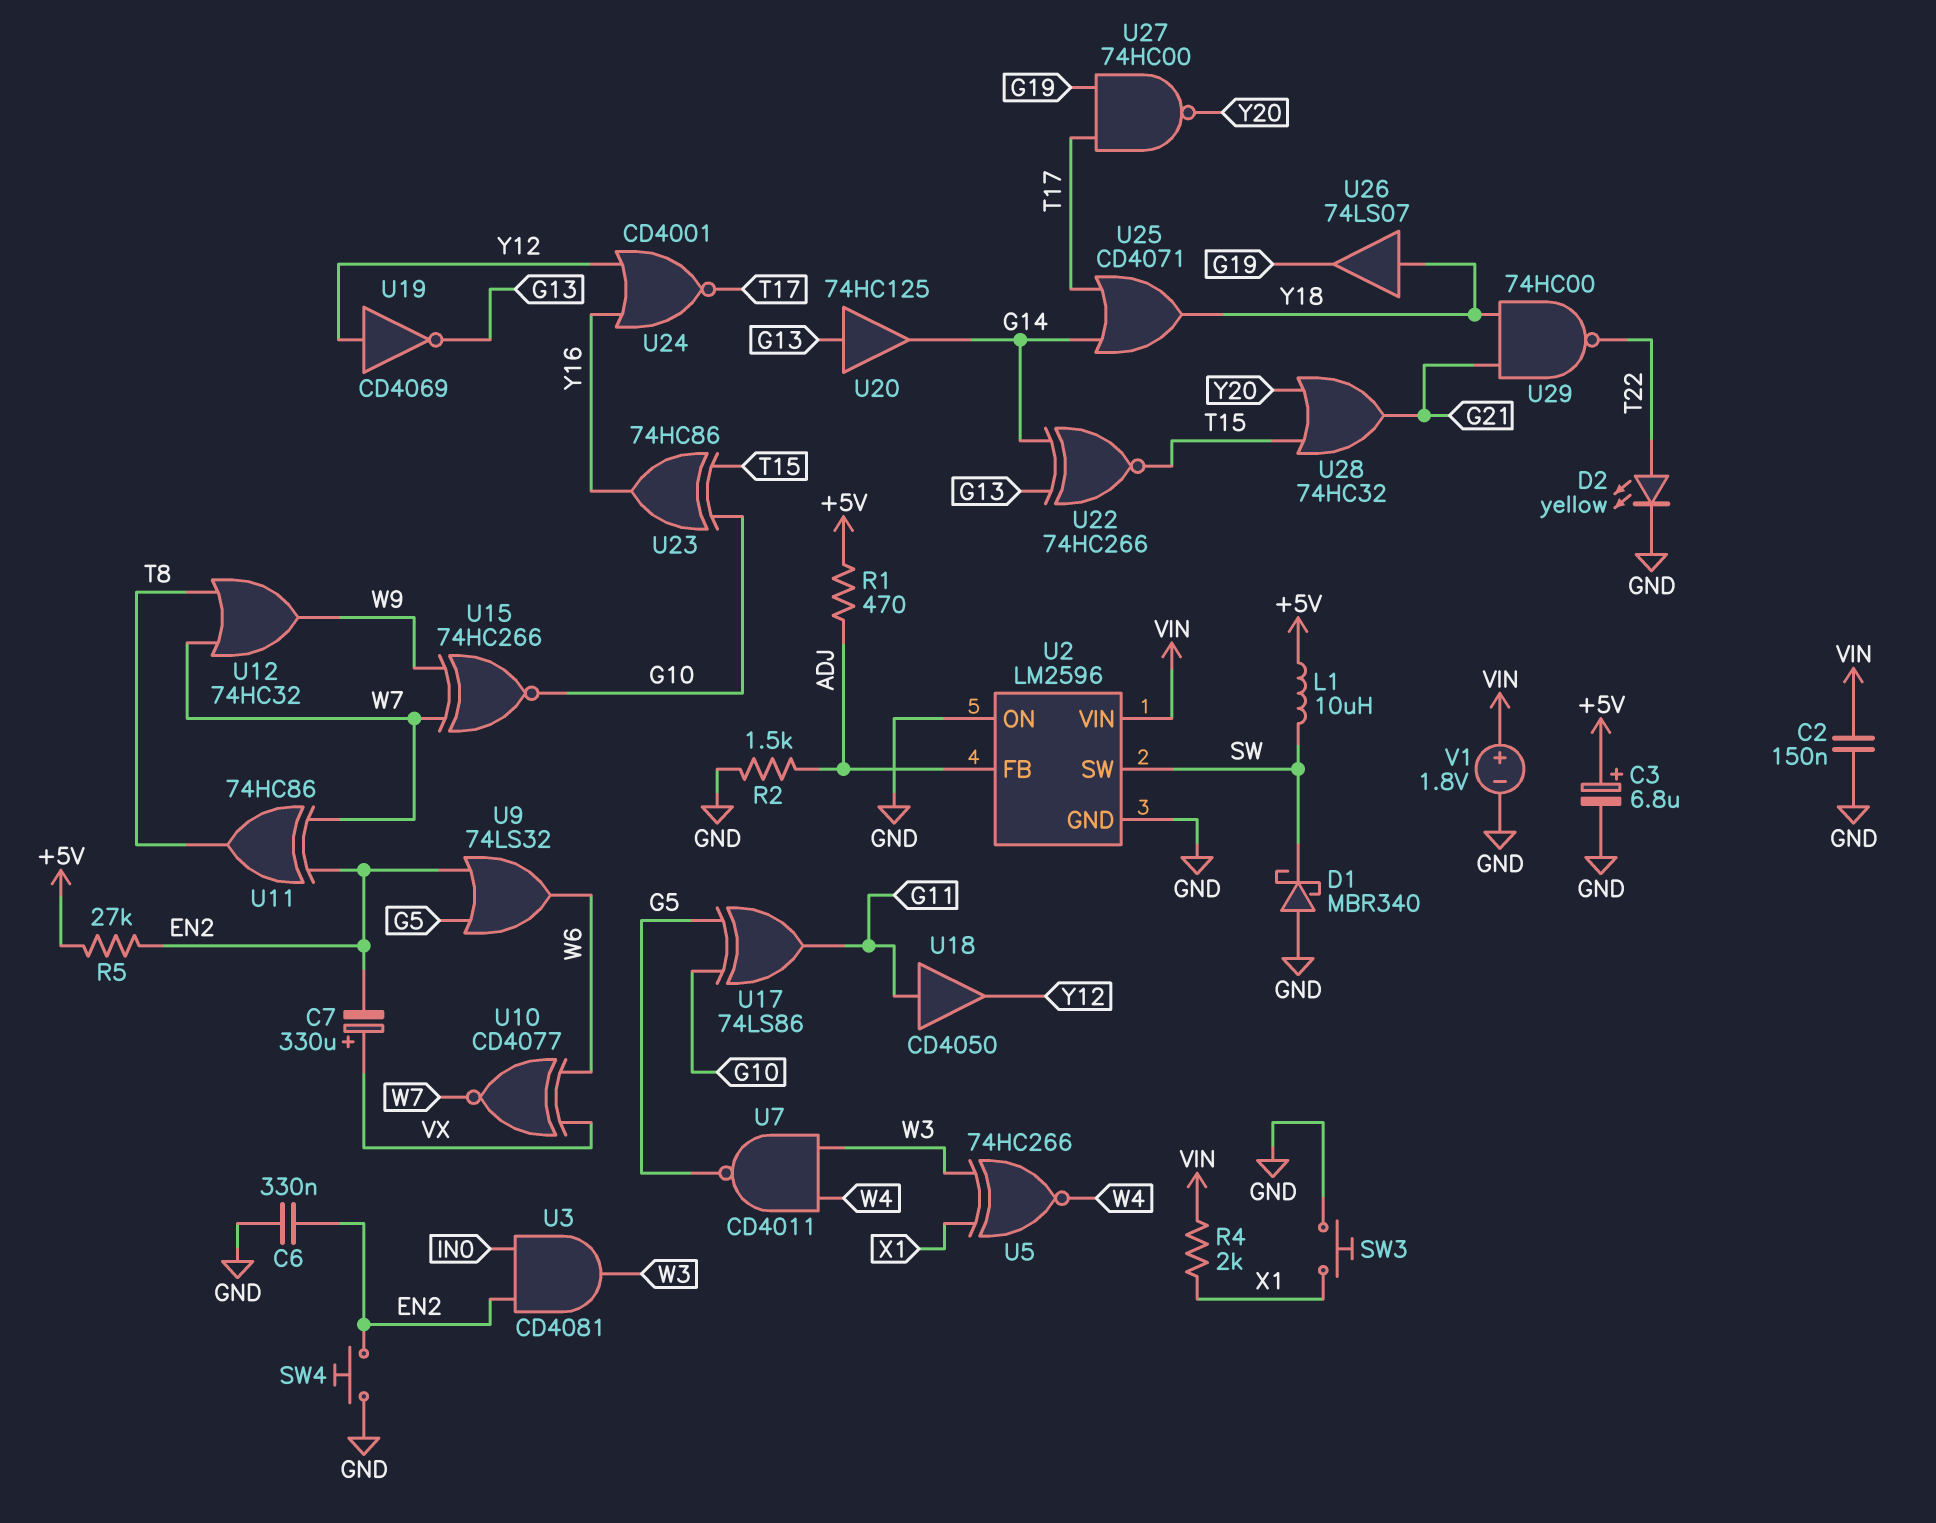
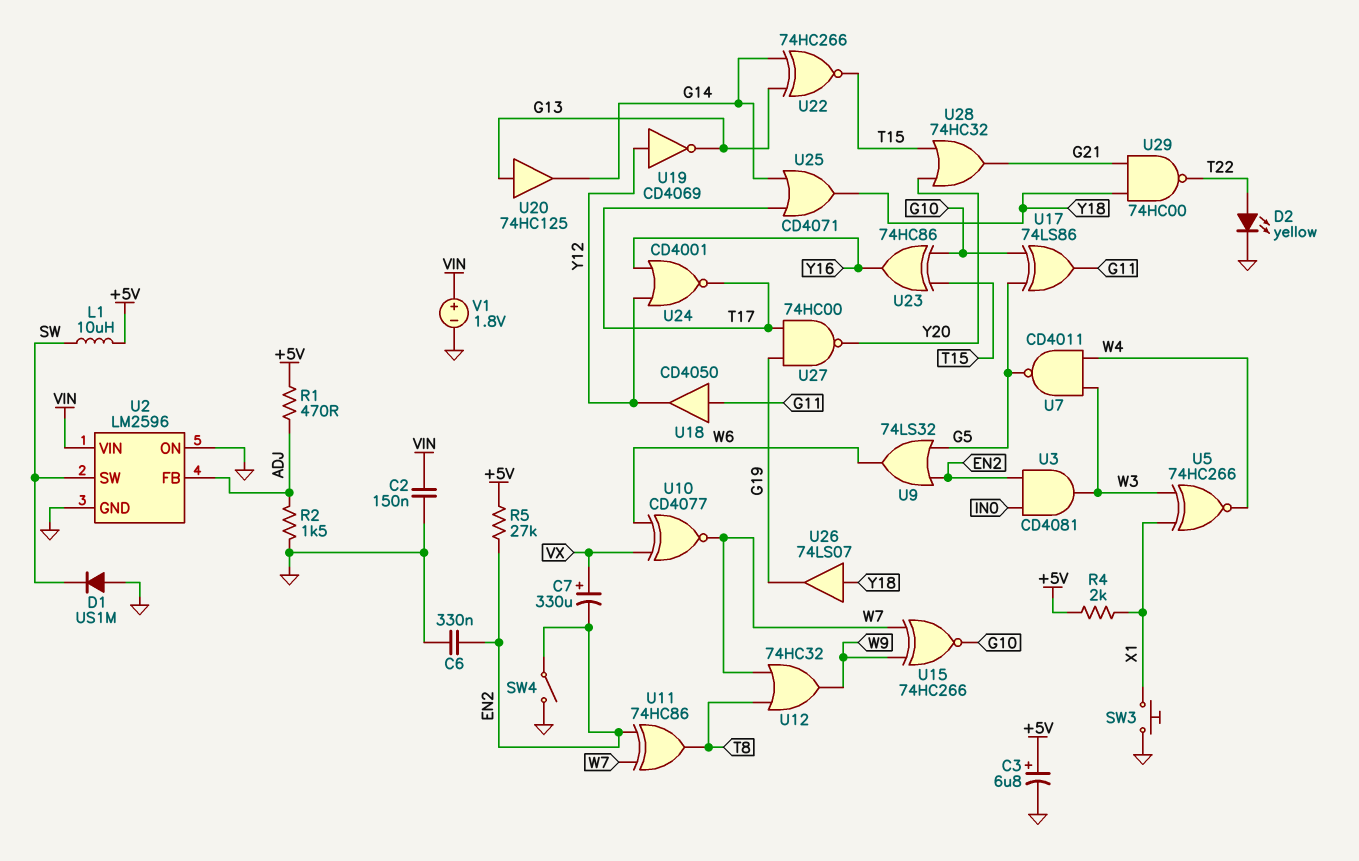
D1: schottky MBR340 (A GND, K SW) -> diode US1M (A GND, K SW)
R4: 2k (VIN, X1) -> 2k (+5V, X1)
SW4: button (EN2, GND) -> switch (EN2, GND)

